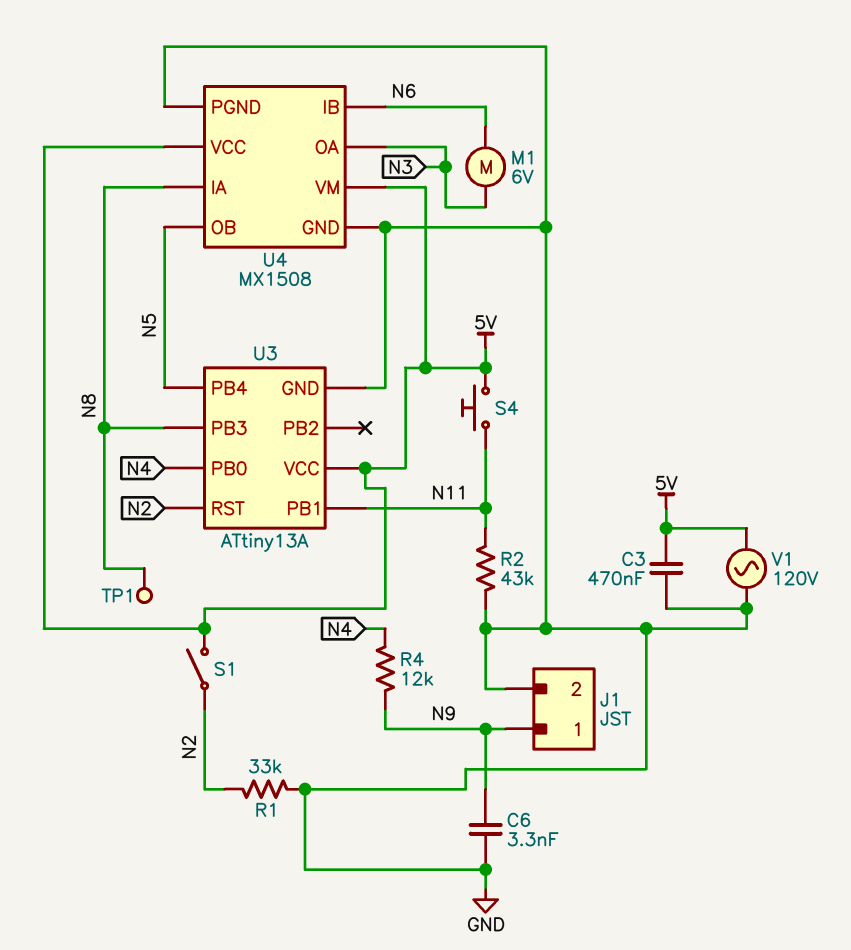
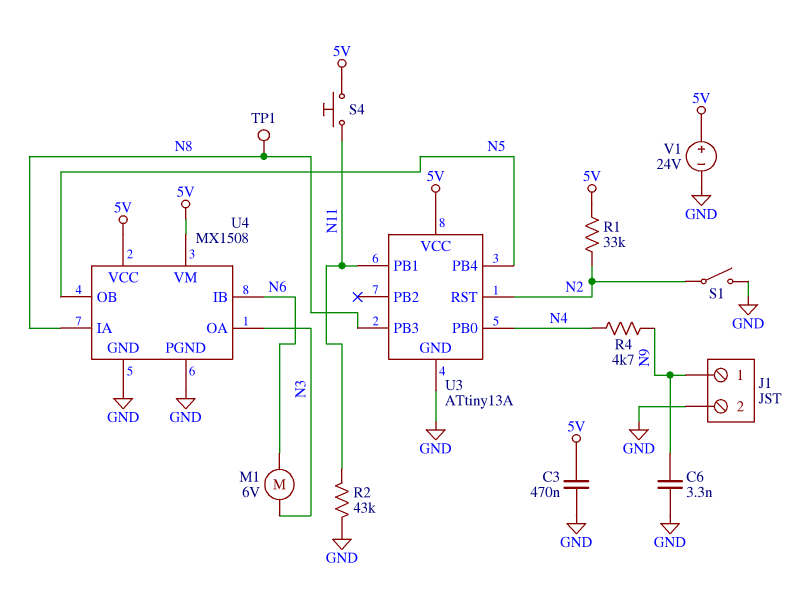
R1: 33k (GND, N2) -> 33k (5V, N2)
R4: 12k (N4, N9) -> 4.7k (N4, N9)
S1: switch (5V, N2) -> switch (GND, N2)
V1: AC 120V (5V, GND) -> 24V (plus 5V, minus GND)

